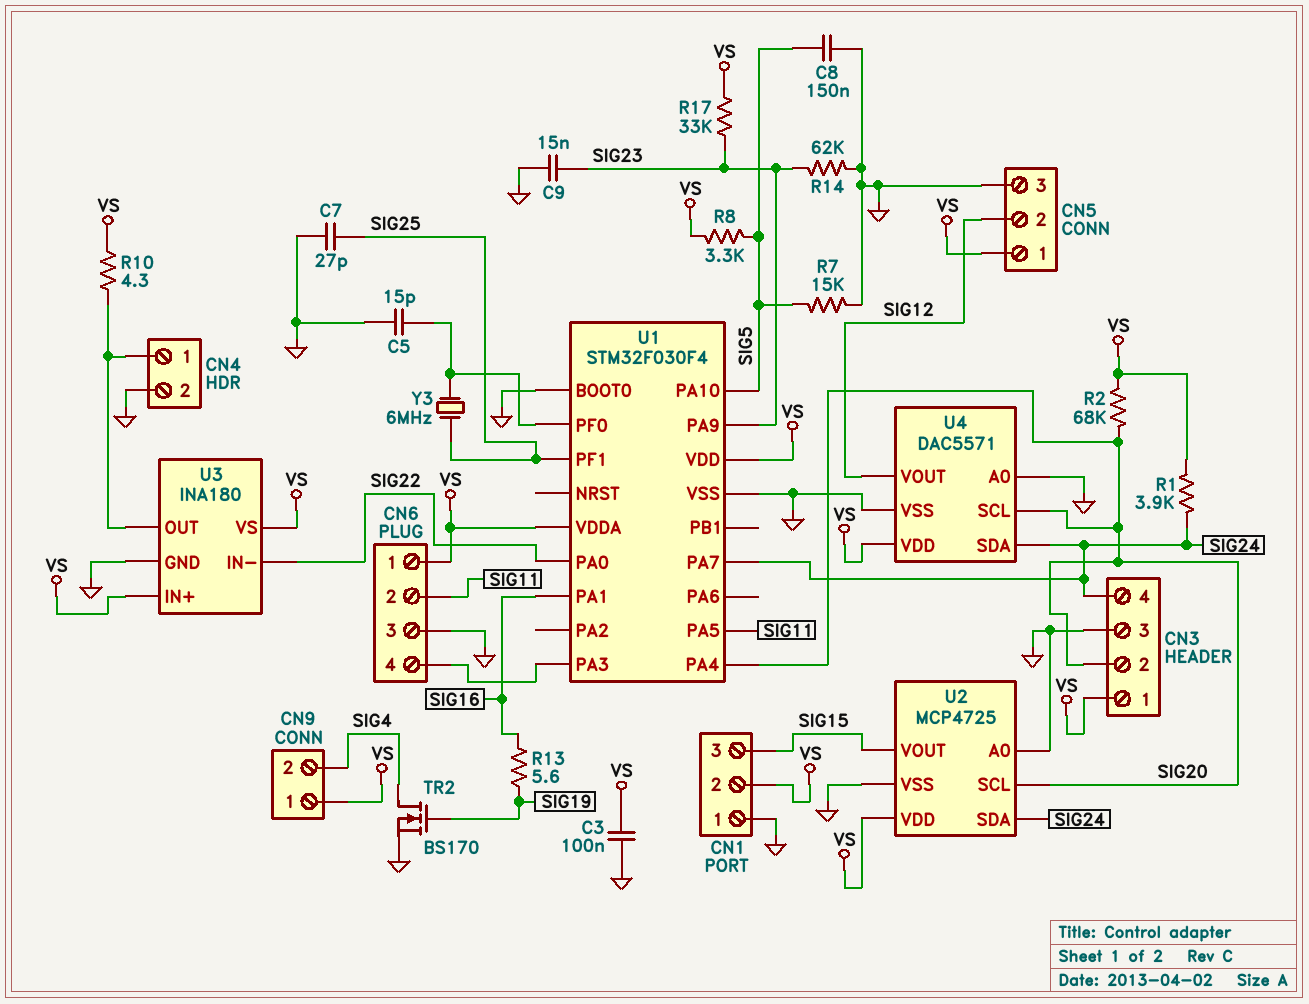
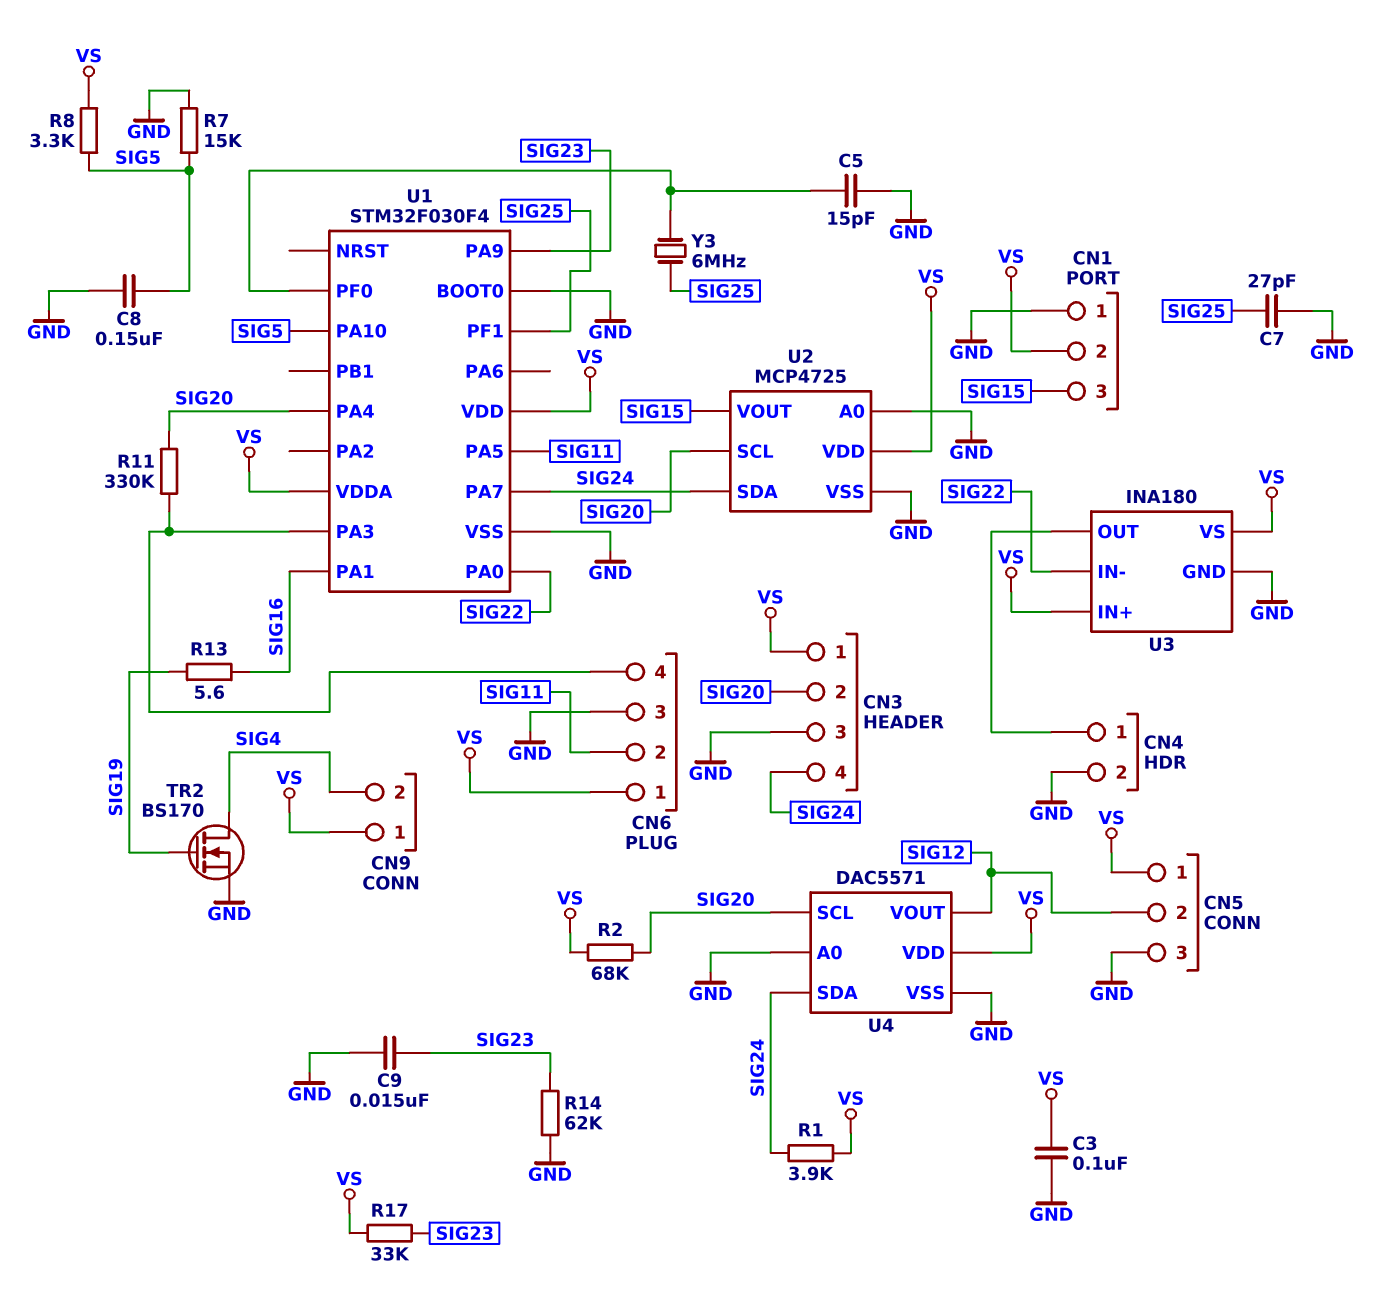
R10: 4.3 (CN4/1, VS) -> none
R11: none -> 330k (CN6/4, SIG20)

